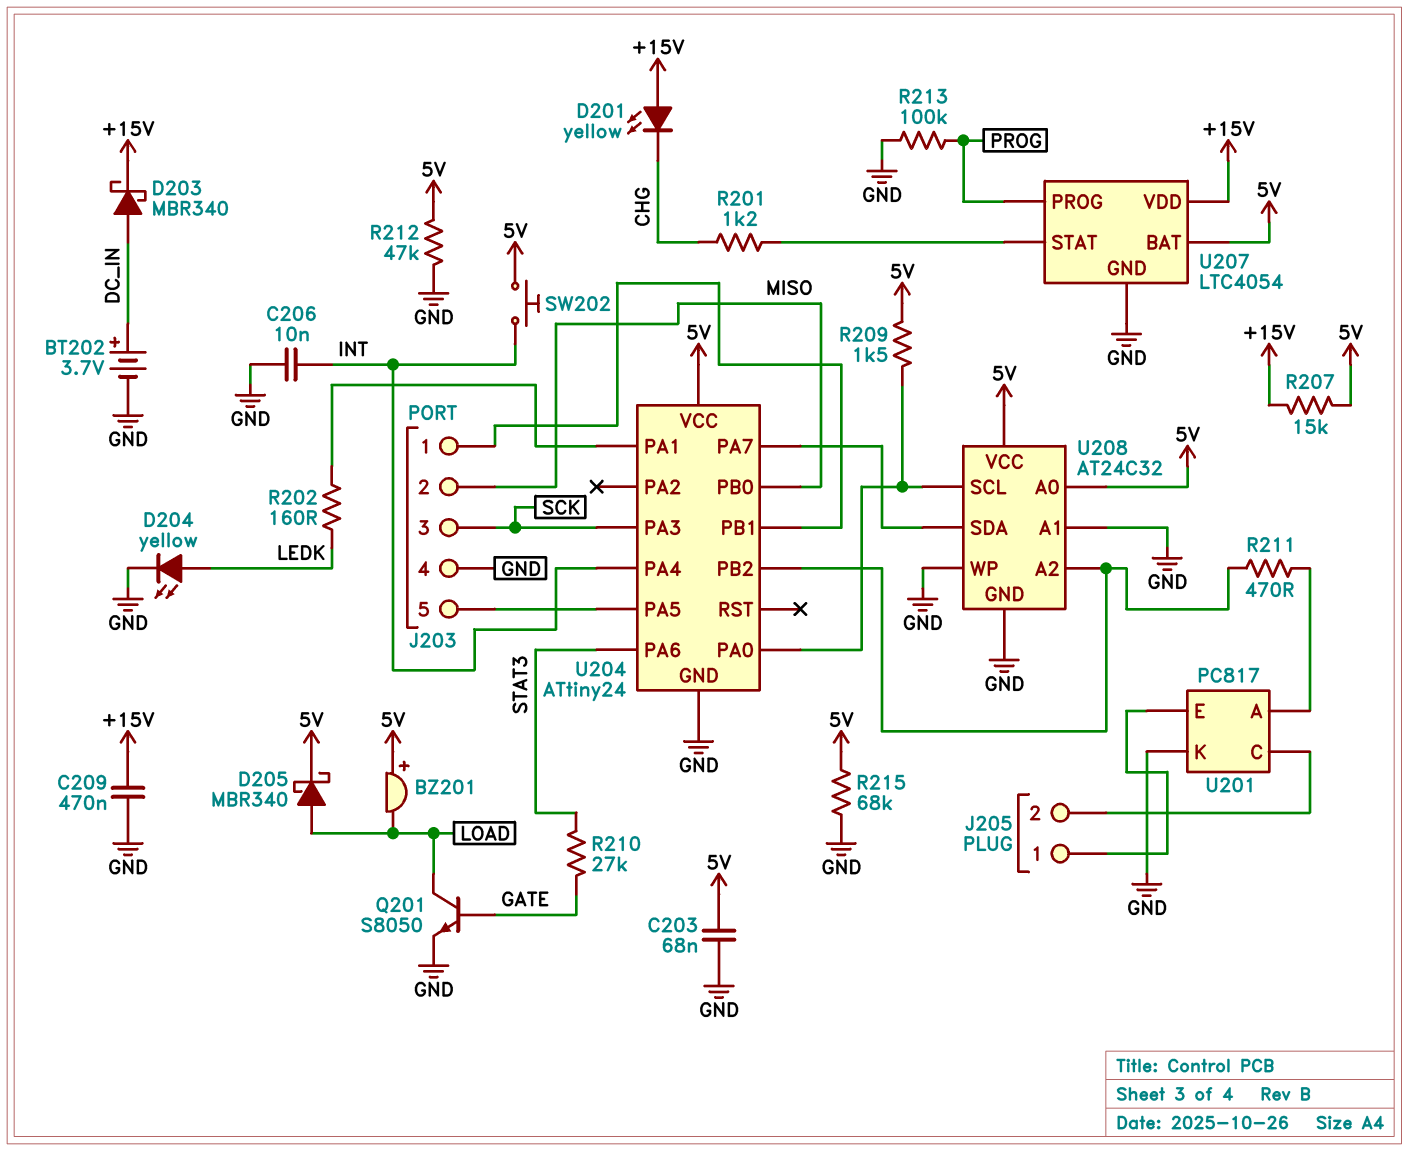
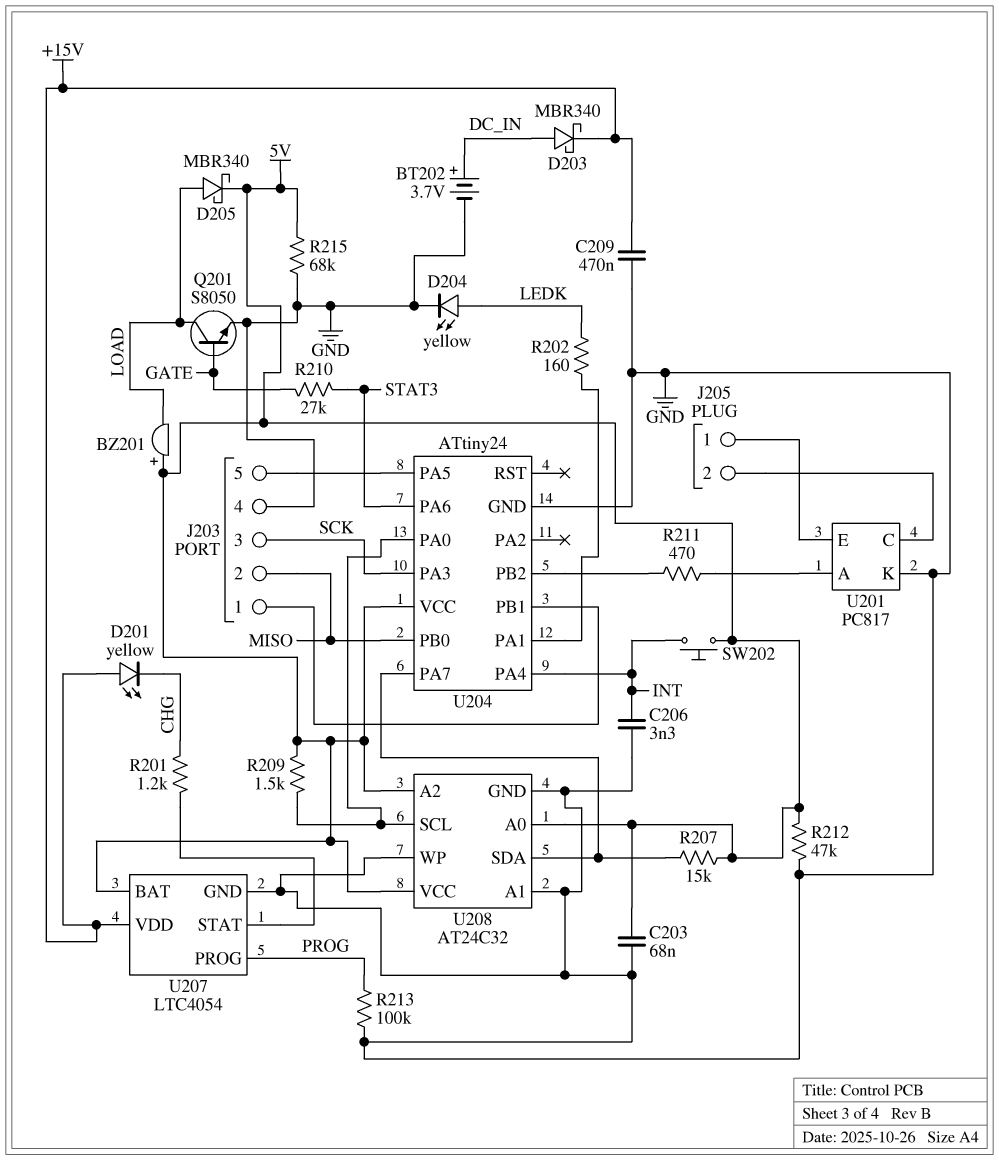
C206: 10nF (GND, INT) -> 3.3nF (GND, INT)
R207: 15k (+15V, 5V) -> 15k (5V, U204/PA7)
U208 pin A2: U204/PB2 -> 5V

